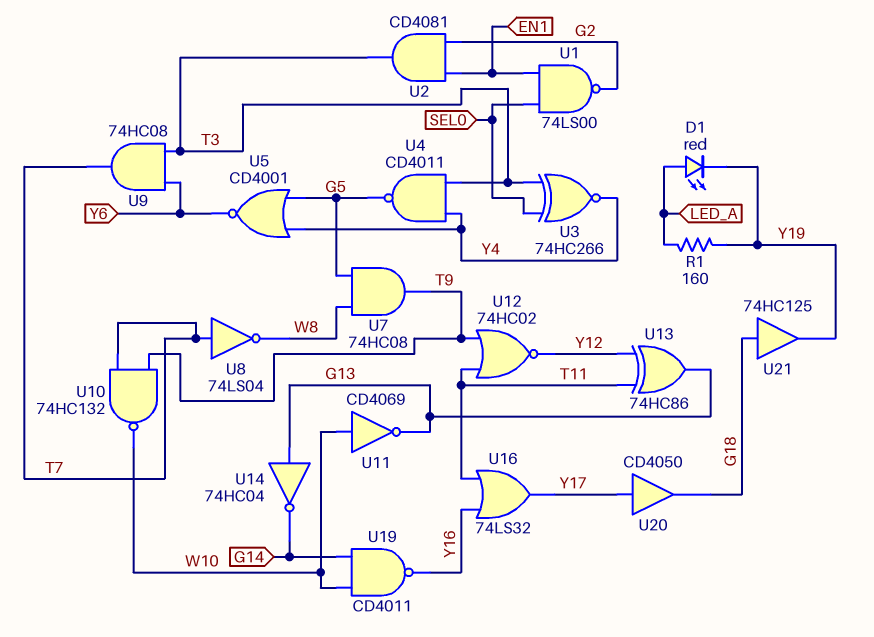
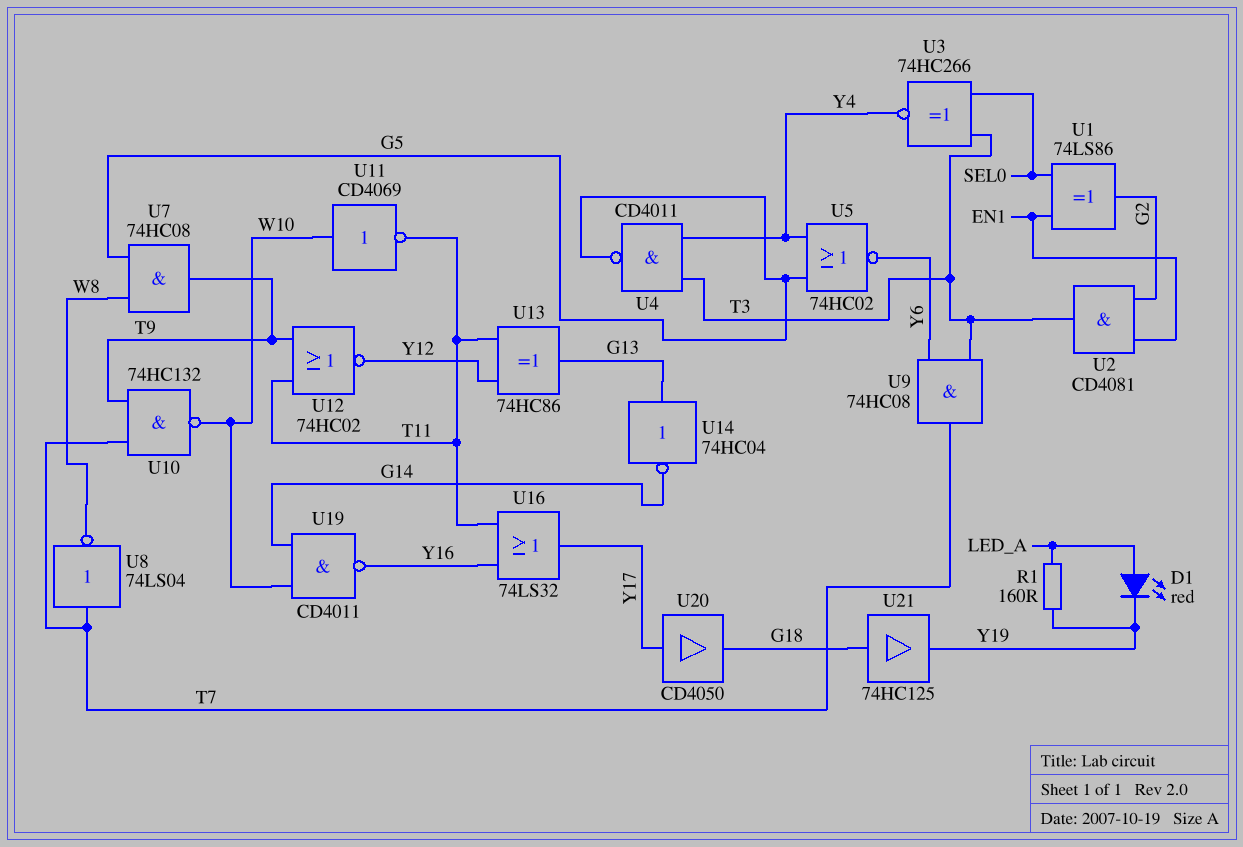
U1: NAND 74LS00 (in EN1, in SEL0, out G2) -> XOR 74LS86 (in EN1, in SEL0, out G2)
U5: NOR CD4001 (in G5, in Y4, out Y6) -> NOR 74HC02 (in G5, in Y4, out Y6)
U11: NOT CD4069 (in W10, out G13) -> NOT CD4069 (in W10, out T11)

